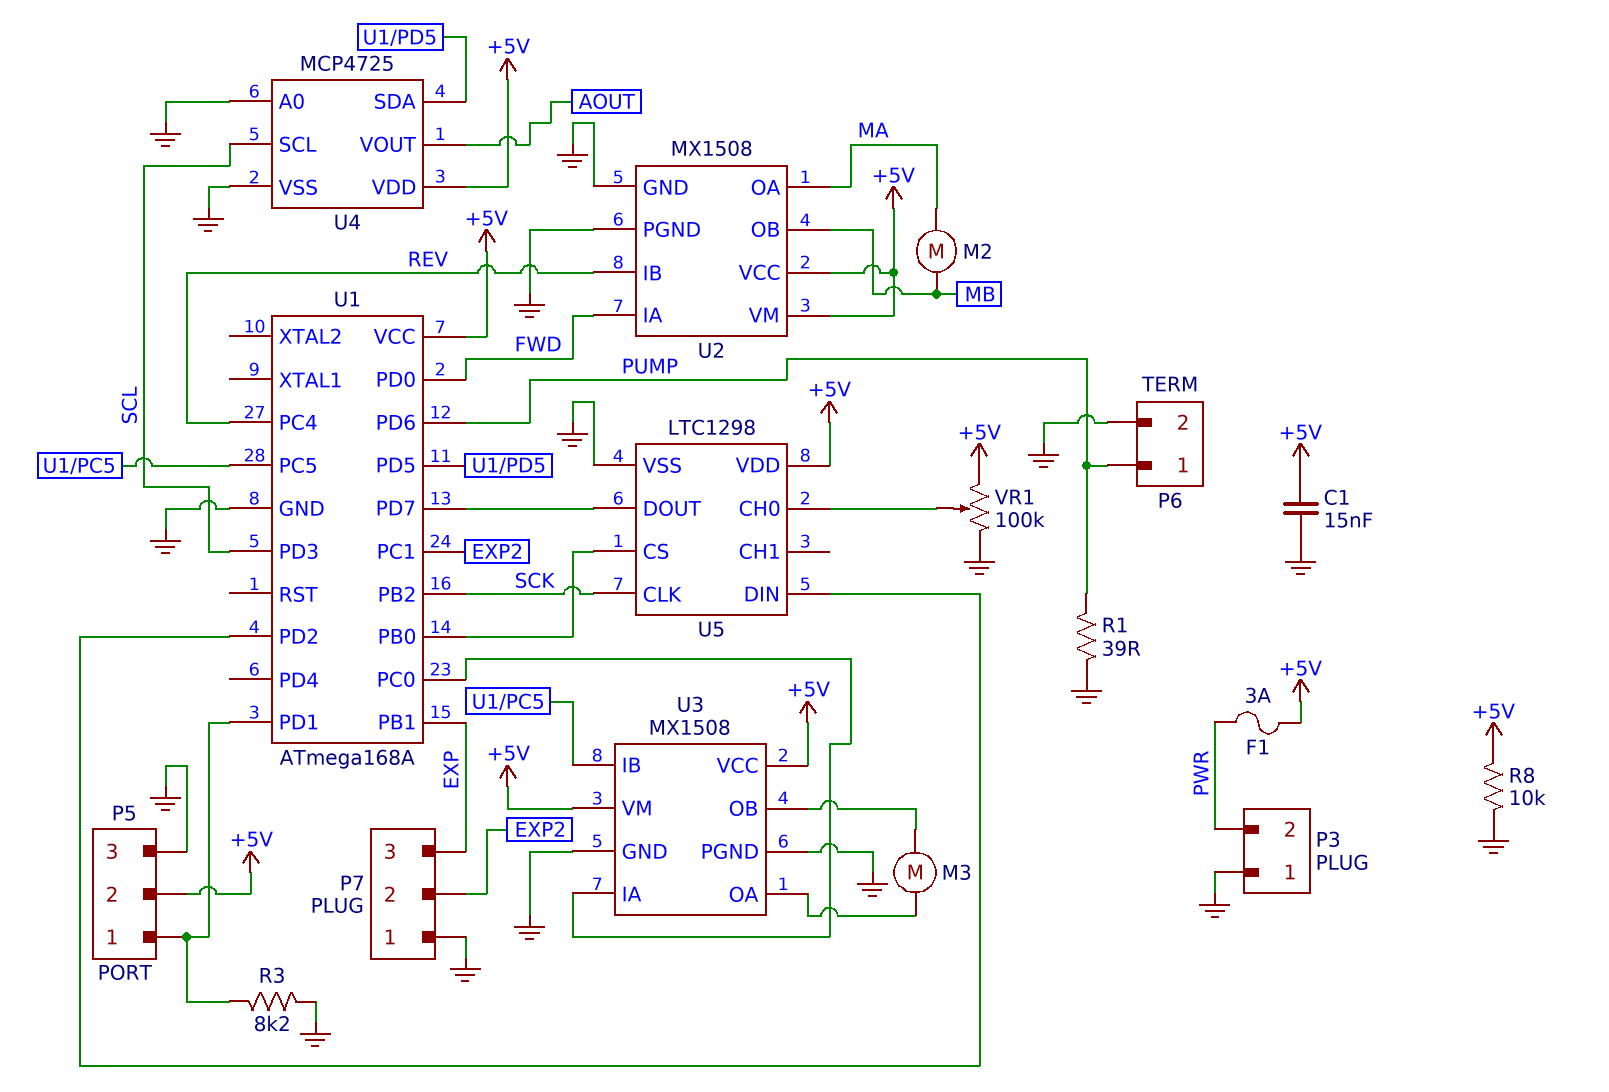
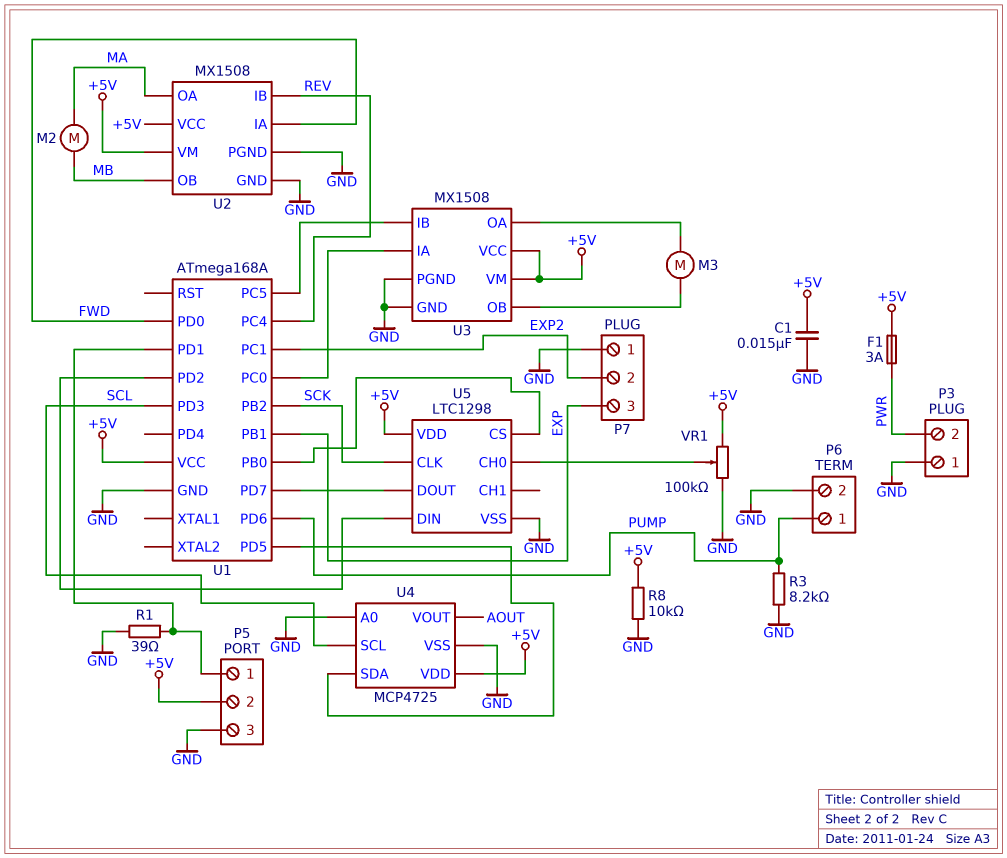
R1: 39 (GND, PUMP) -> 39 (GND, P5/1)
R3: 8.2k (GND, P5/1) -> 8.2k (GND, PUMP)

